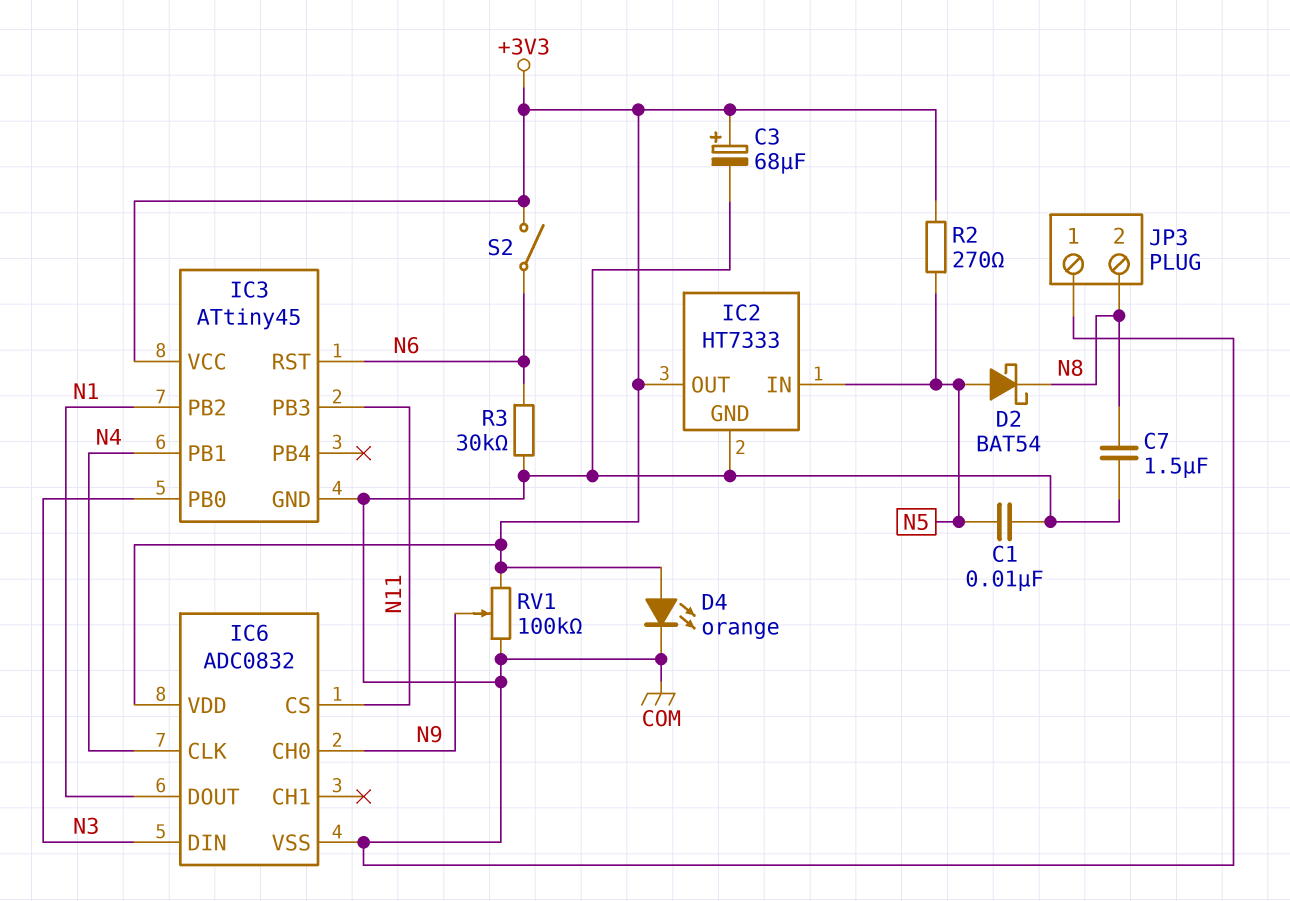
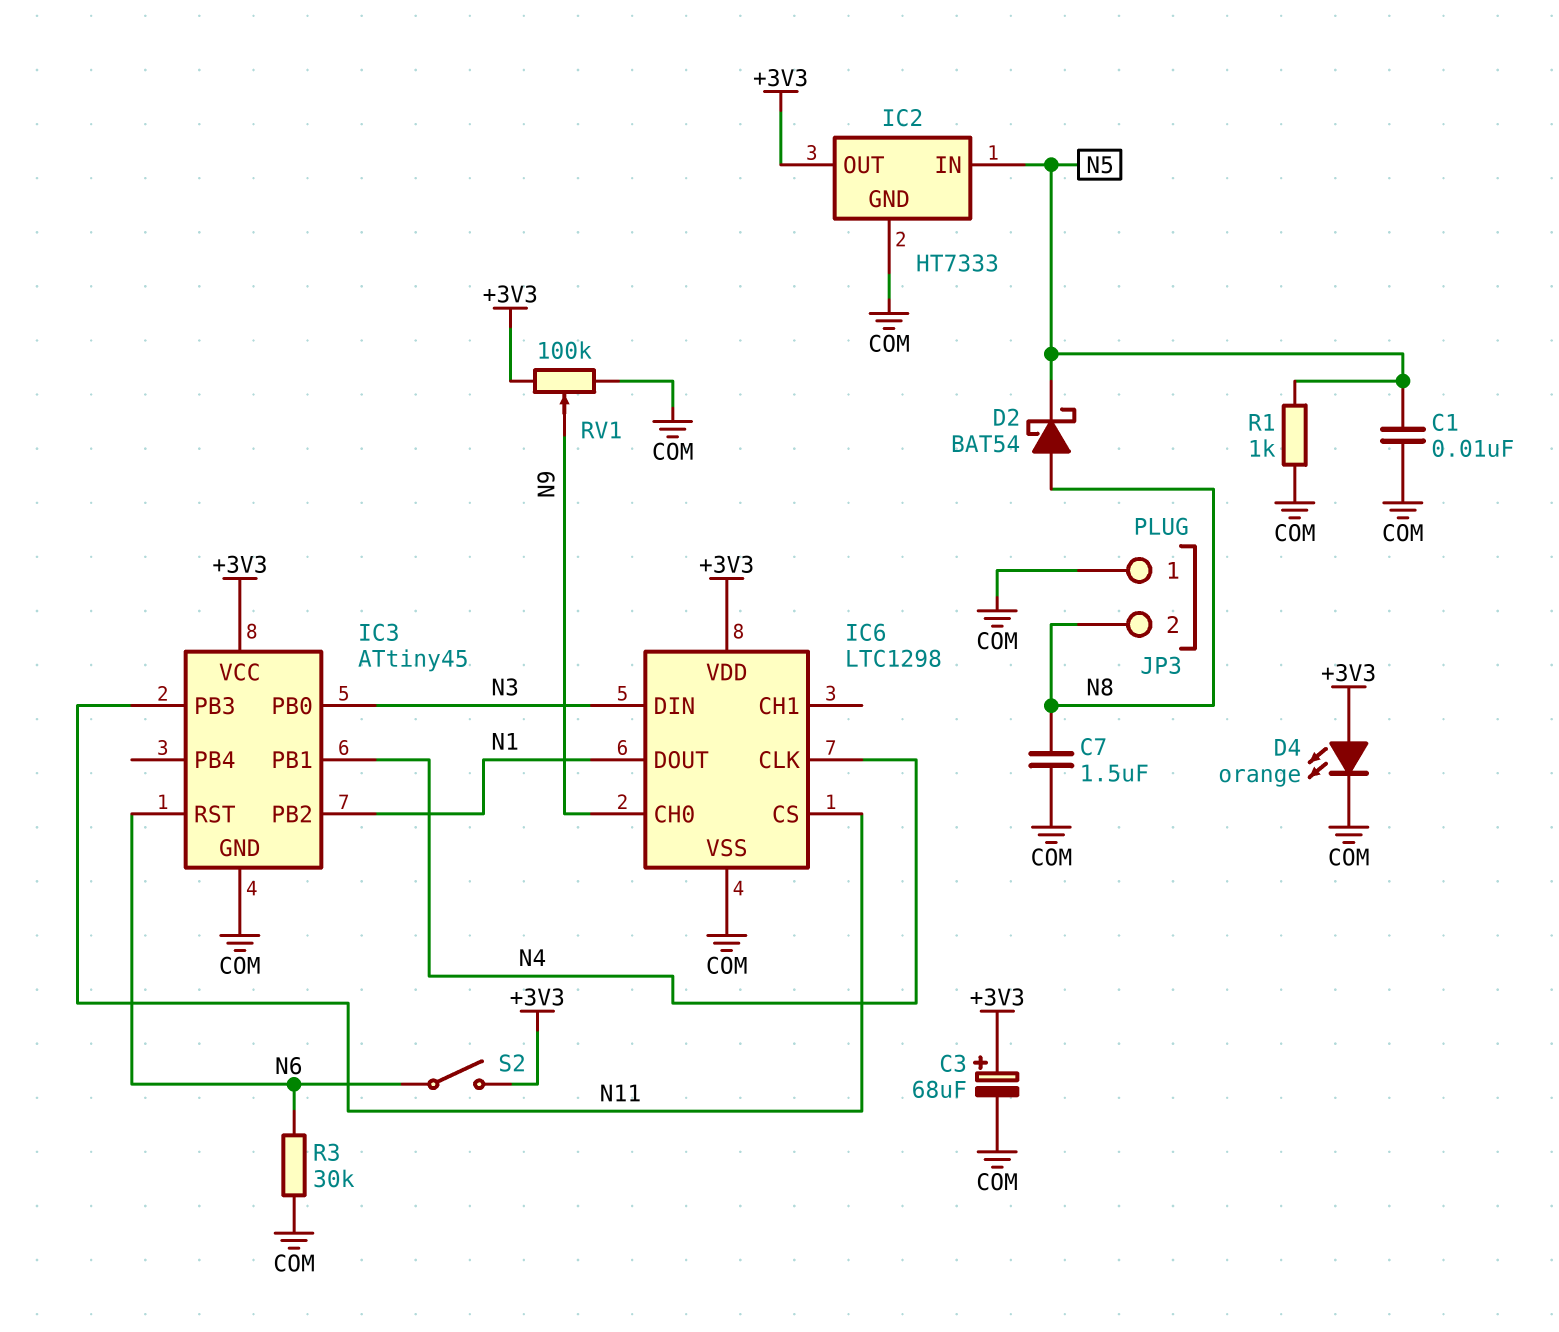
D2: schottky BAT54 (A N5, K N8) -> schottky BAT54 (A N8, K N5)
IC6: ADC0832 -> LTC1298
R1: none -> 1k (COM, N5)
R2: 270 (+3V3, N5) -> none

